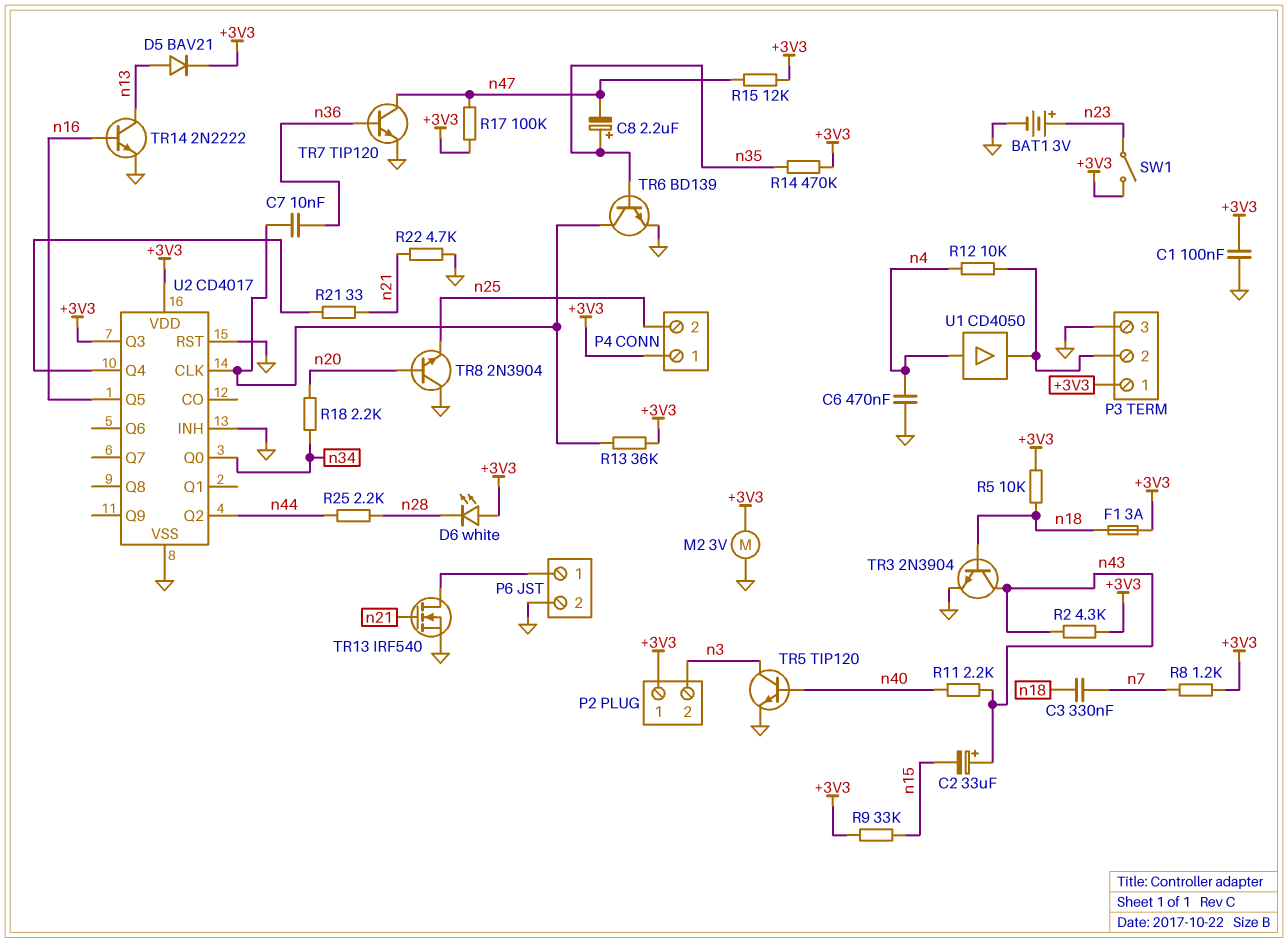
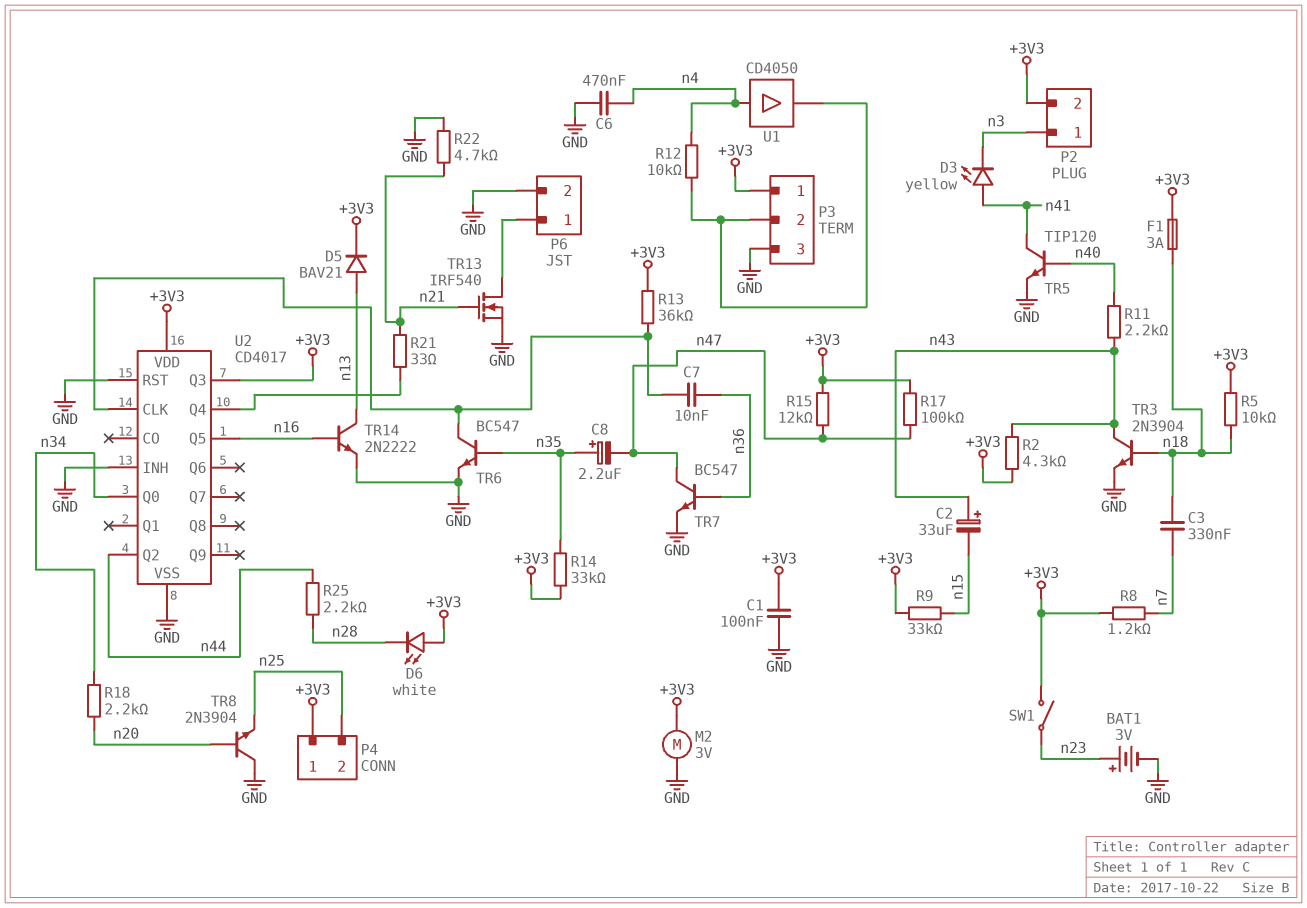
D3: none -> LED yellow (A n41, K n3)
P2 pin 1: +3V3 -> n3
P2 pin 2: n3 -> +3V3
R14: 470k (+3V3, n35) -> 33k (+3V3, n35)
TR5: NPN TIP120 (B n40, C n3, E GND) -> NPN TIP120 (B n40, C n41, E GND)
TR6: NPN BD139 (B n35, C U2/CLK, E GND) -> NPN BC547 (B n35, C U2/CLK, E GND)
TR7: NPN TIP120 (B n36, C n47, E GND) -> NPN BC547 (B n36, C n47, E GND)

